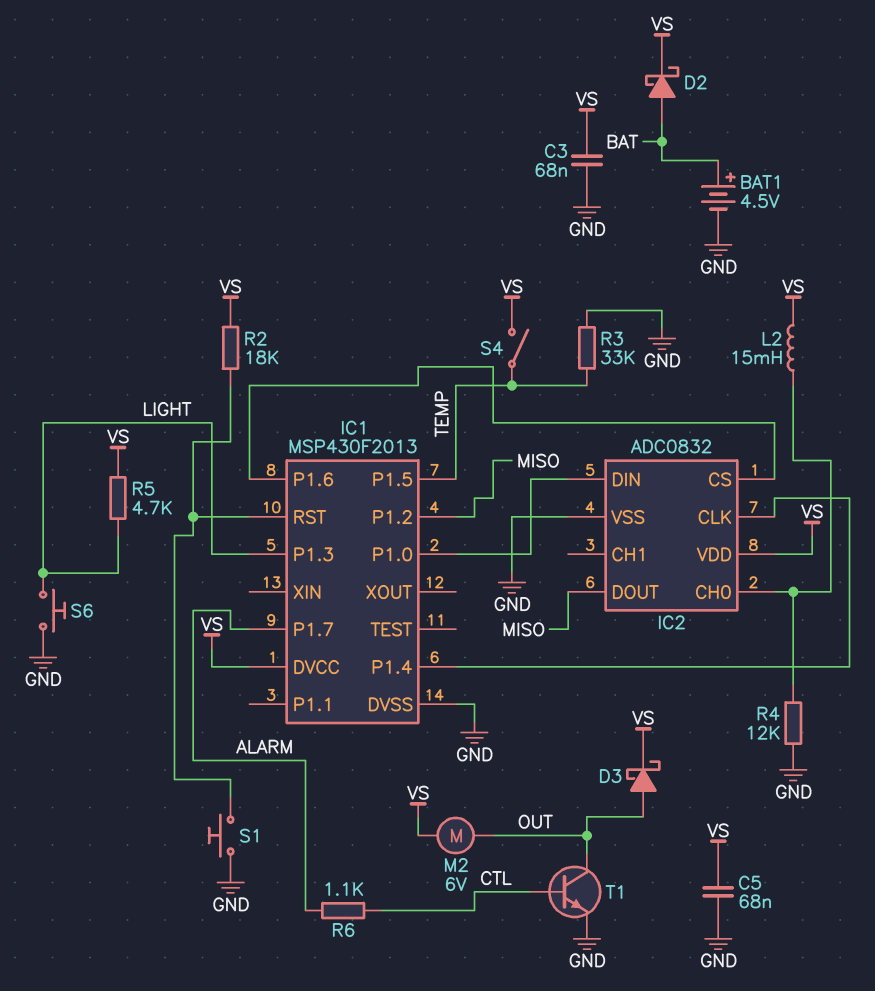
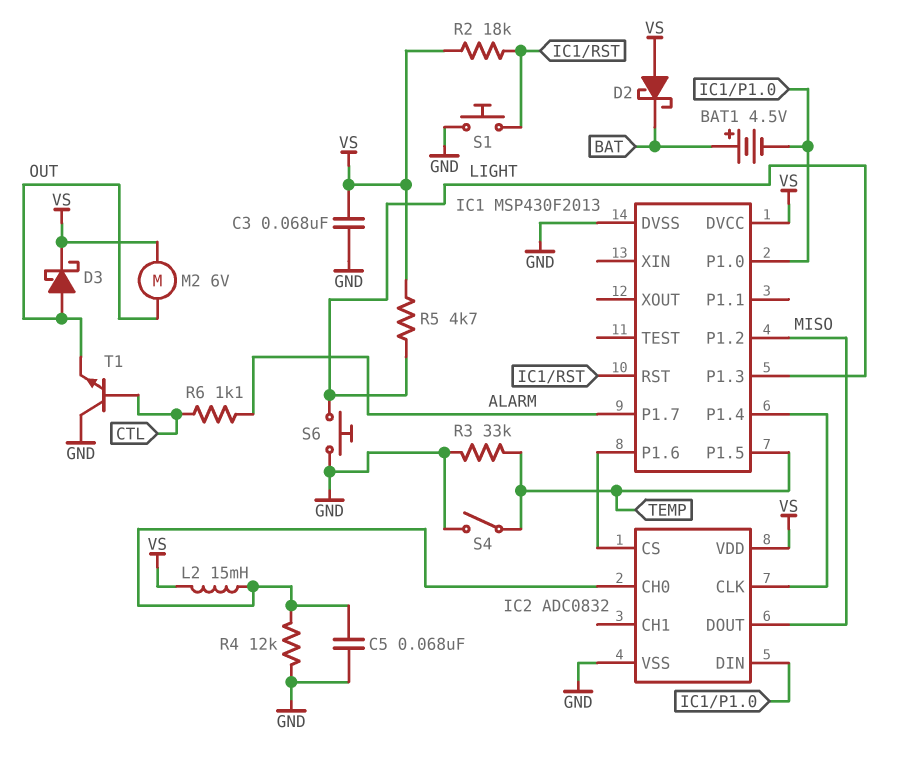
BAT1: 4.5V (plus BAT, minus GND) -> 4.5V (plus BAT, minus IC1/P1.0)
C5: 68nF (GND, VS) -> 68nF (GND, IC2/CH0)
D2: schottky (A BAT, K VS) -> schottky (A VS, K BAT)
S4: switch (TEMP, VS) -> switch (GND, TEMP)
T1: NPN (B CTL, C OUT, E GND) -> NPN (B CTL, C GND, E OUT)

